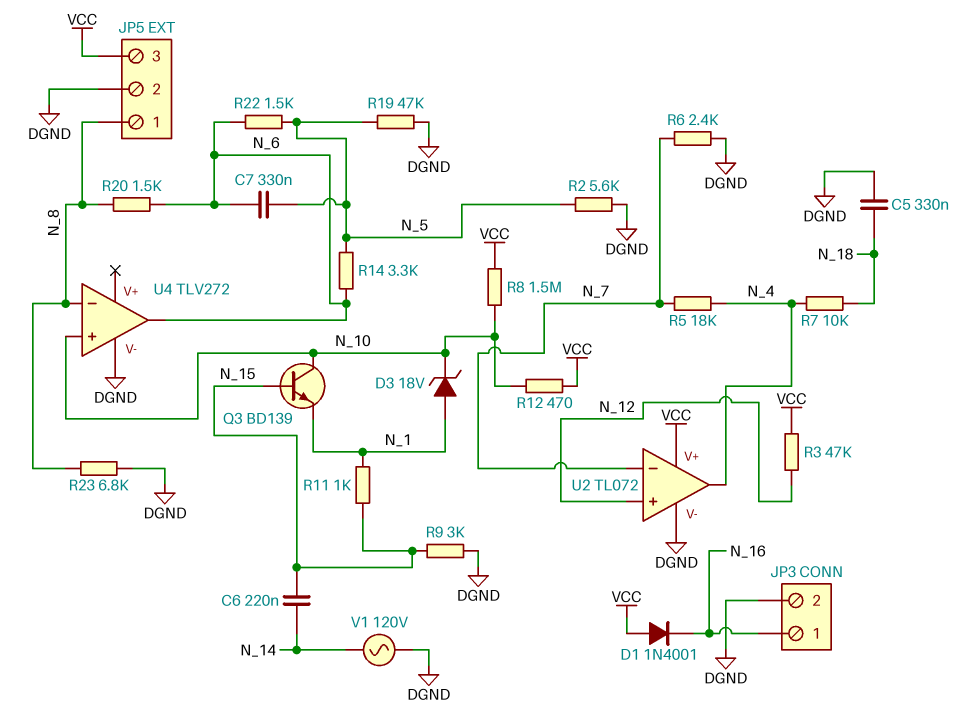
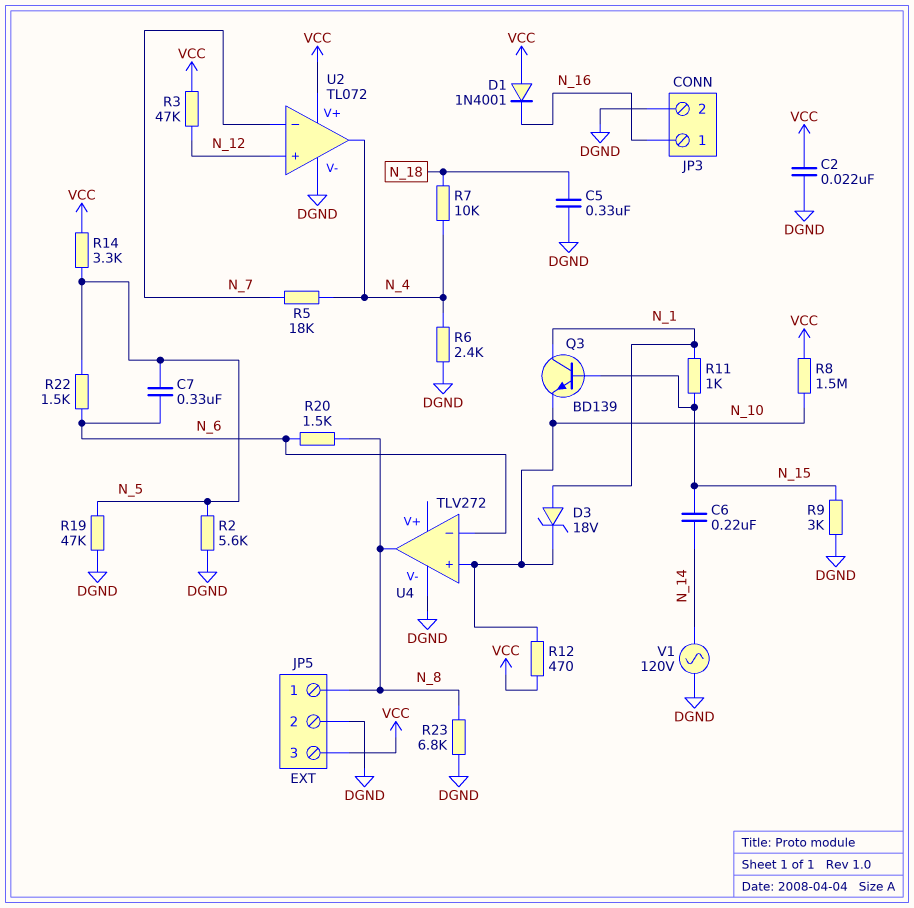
C2: none -> 22nF (DGND, VCC)
Q3: NPN BD139 (B N_15, C N_10, E N_1) -> NPN BD139 (B N_15, C N_1, E N_10)
R6: 2.4k (DGND, N_7) -> 2.4k (DGND, N_4)
R14: 3.3k (N_5, N_6) -> 3.3k (N_5, VCC)
U4 pin in-: N_8 -> N_6
U4 pin out: N_6 -> N_8

